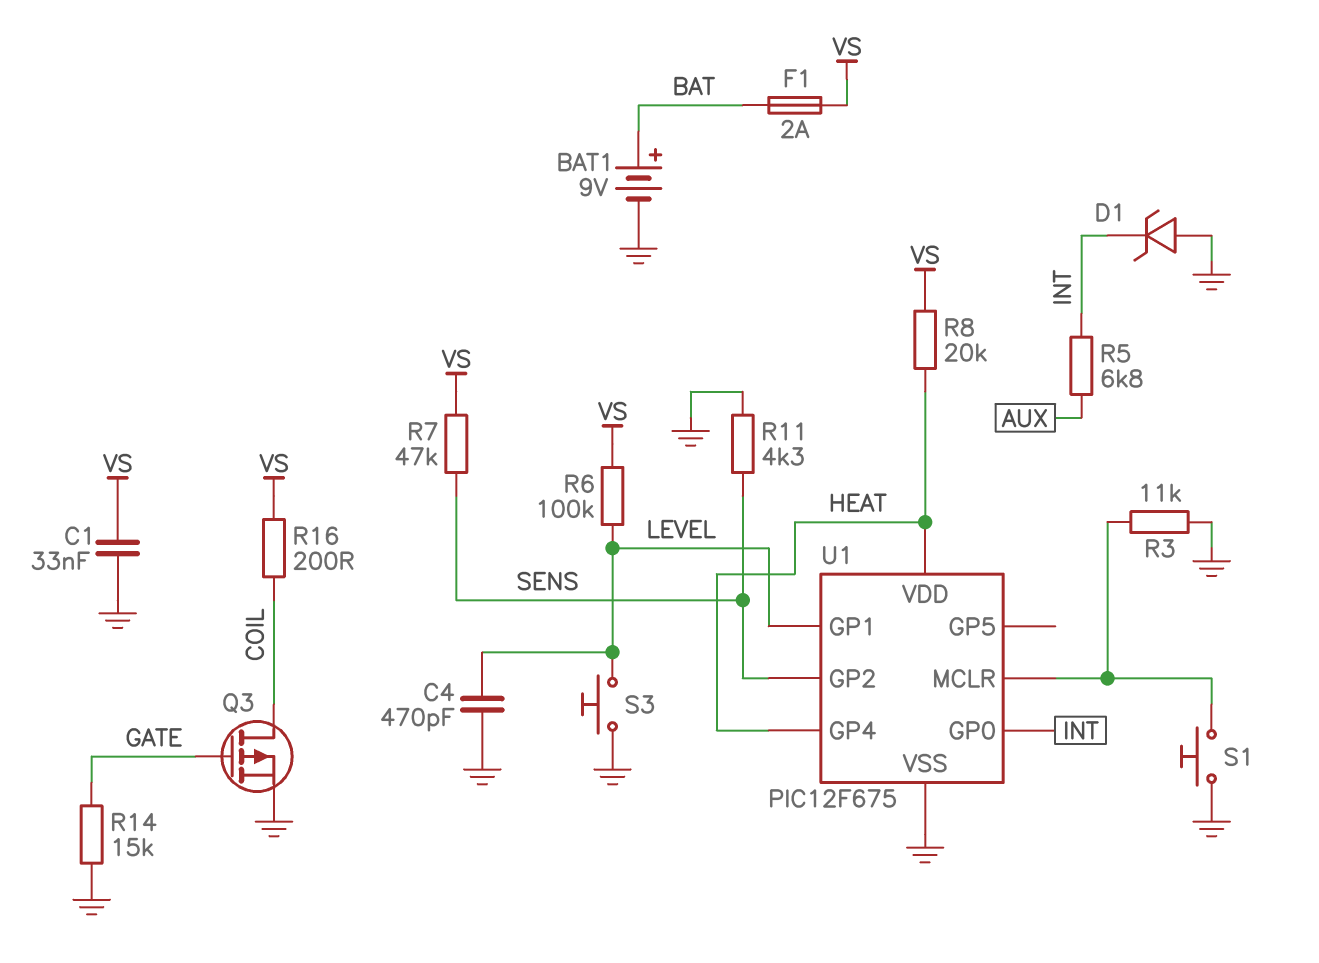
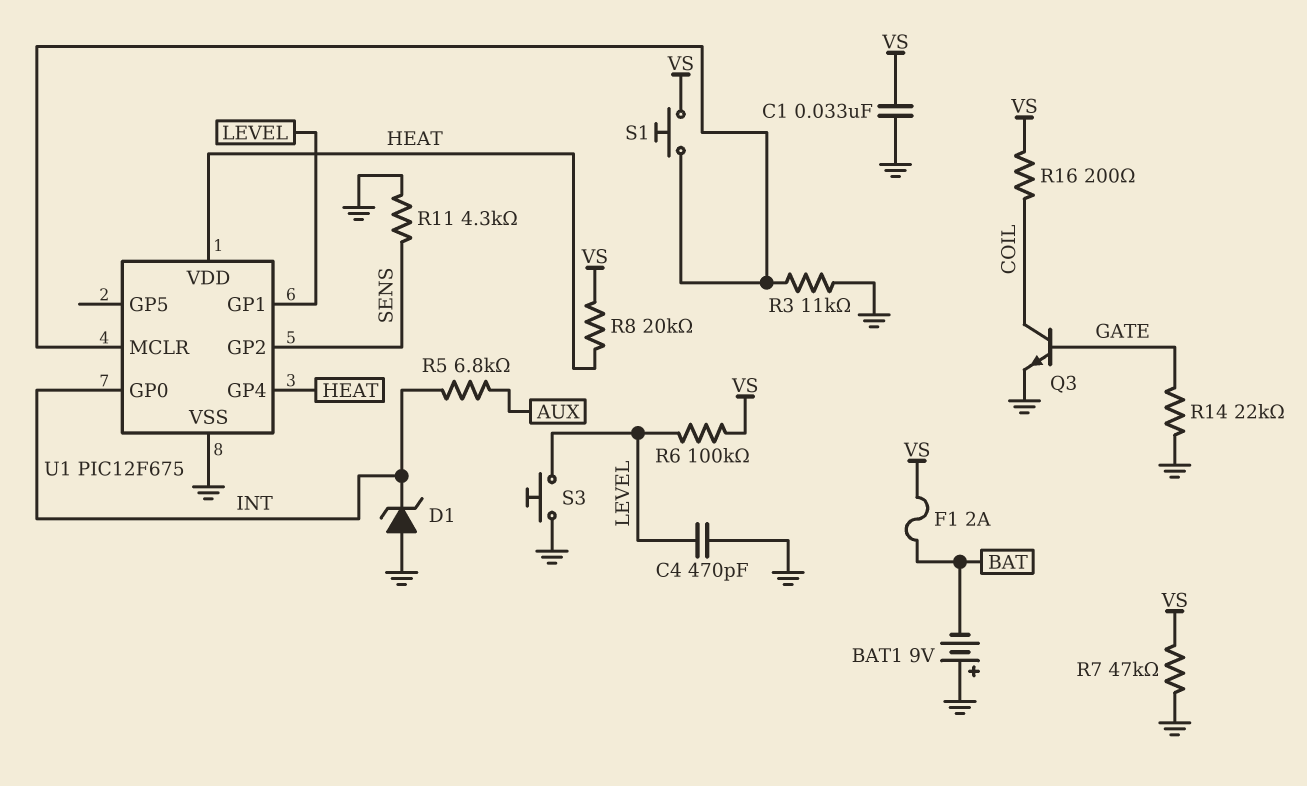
BAT1: 9V (plus BAT, minus GND) -> 9V (plus GND, minus BAT)
Q3: PMOS (G GATE, D COIL, S GND) -> NPN (B GATE, C COIL, E GND)
R7: 47k (SENS, VS) -> 47k (GND, VS)
R14: 15k (GATE, GND) -> 22k (GATE, GND)
S1: button (GND, U1/MCLR) -> button (U1/MCLR, VS)

